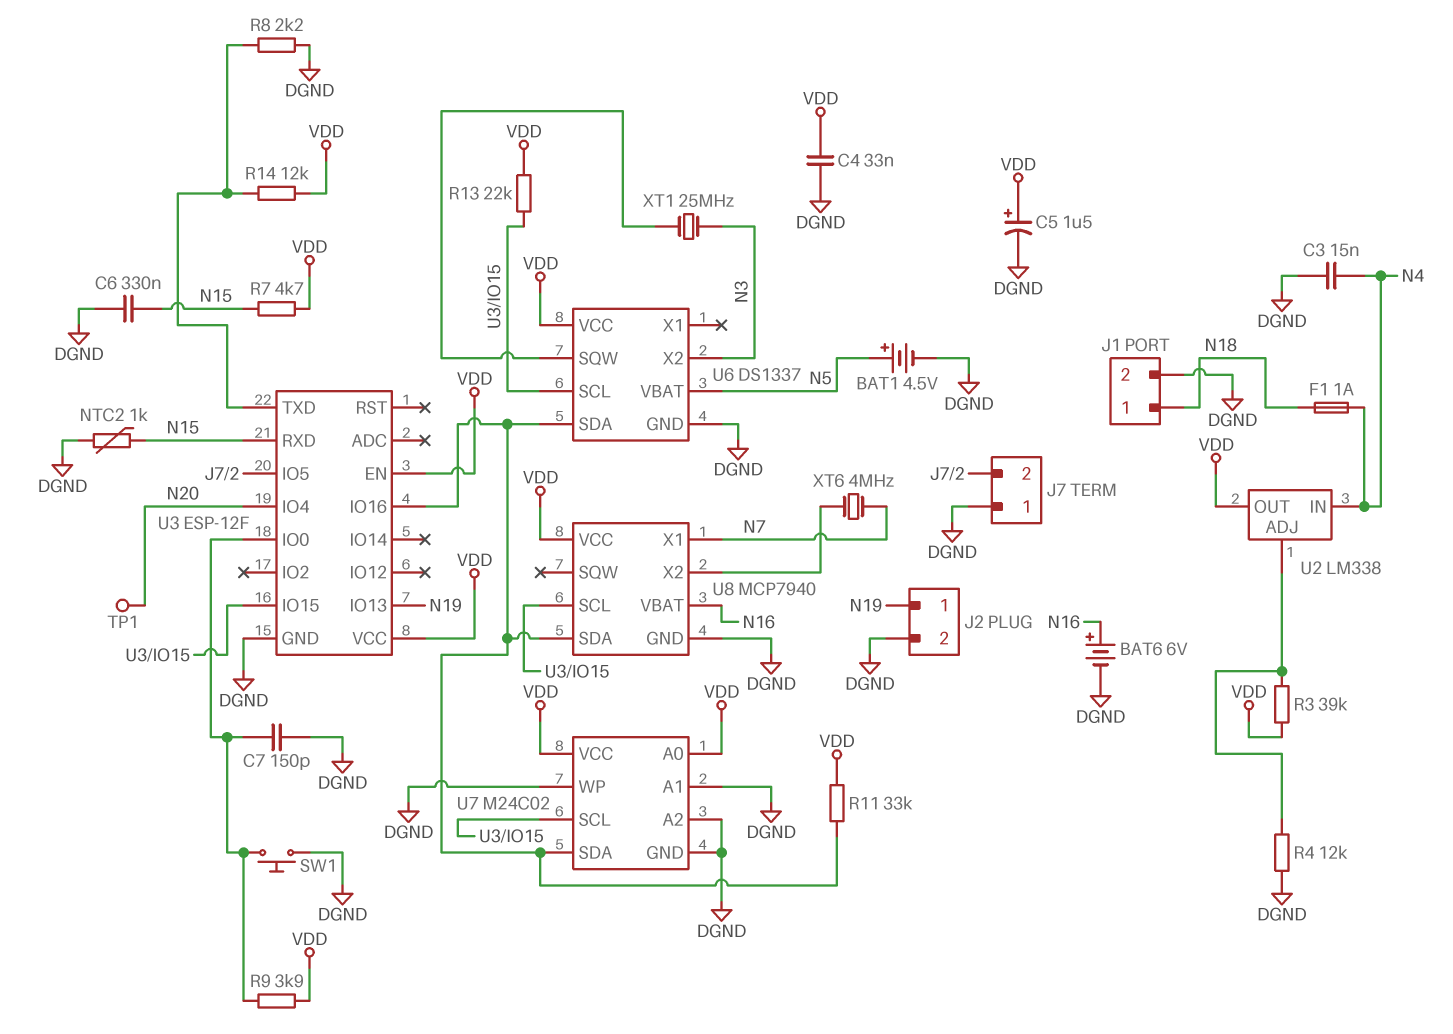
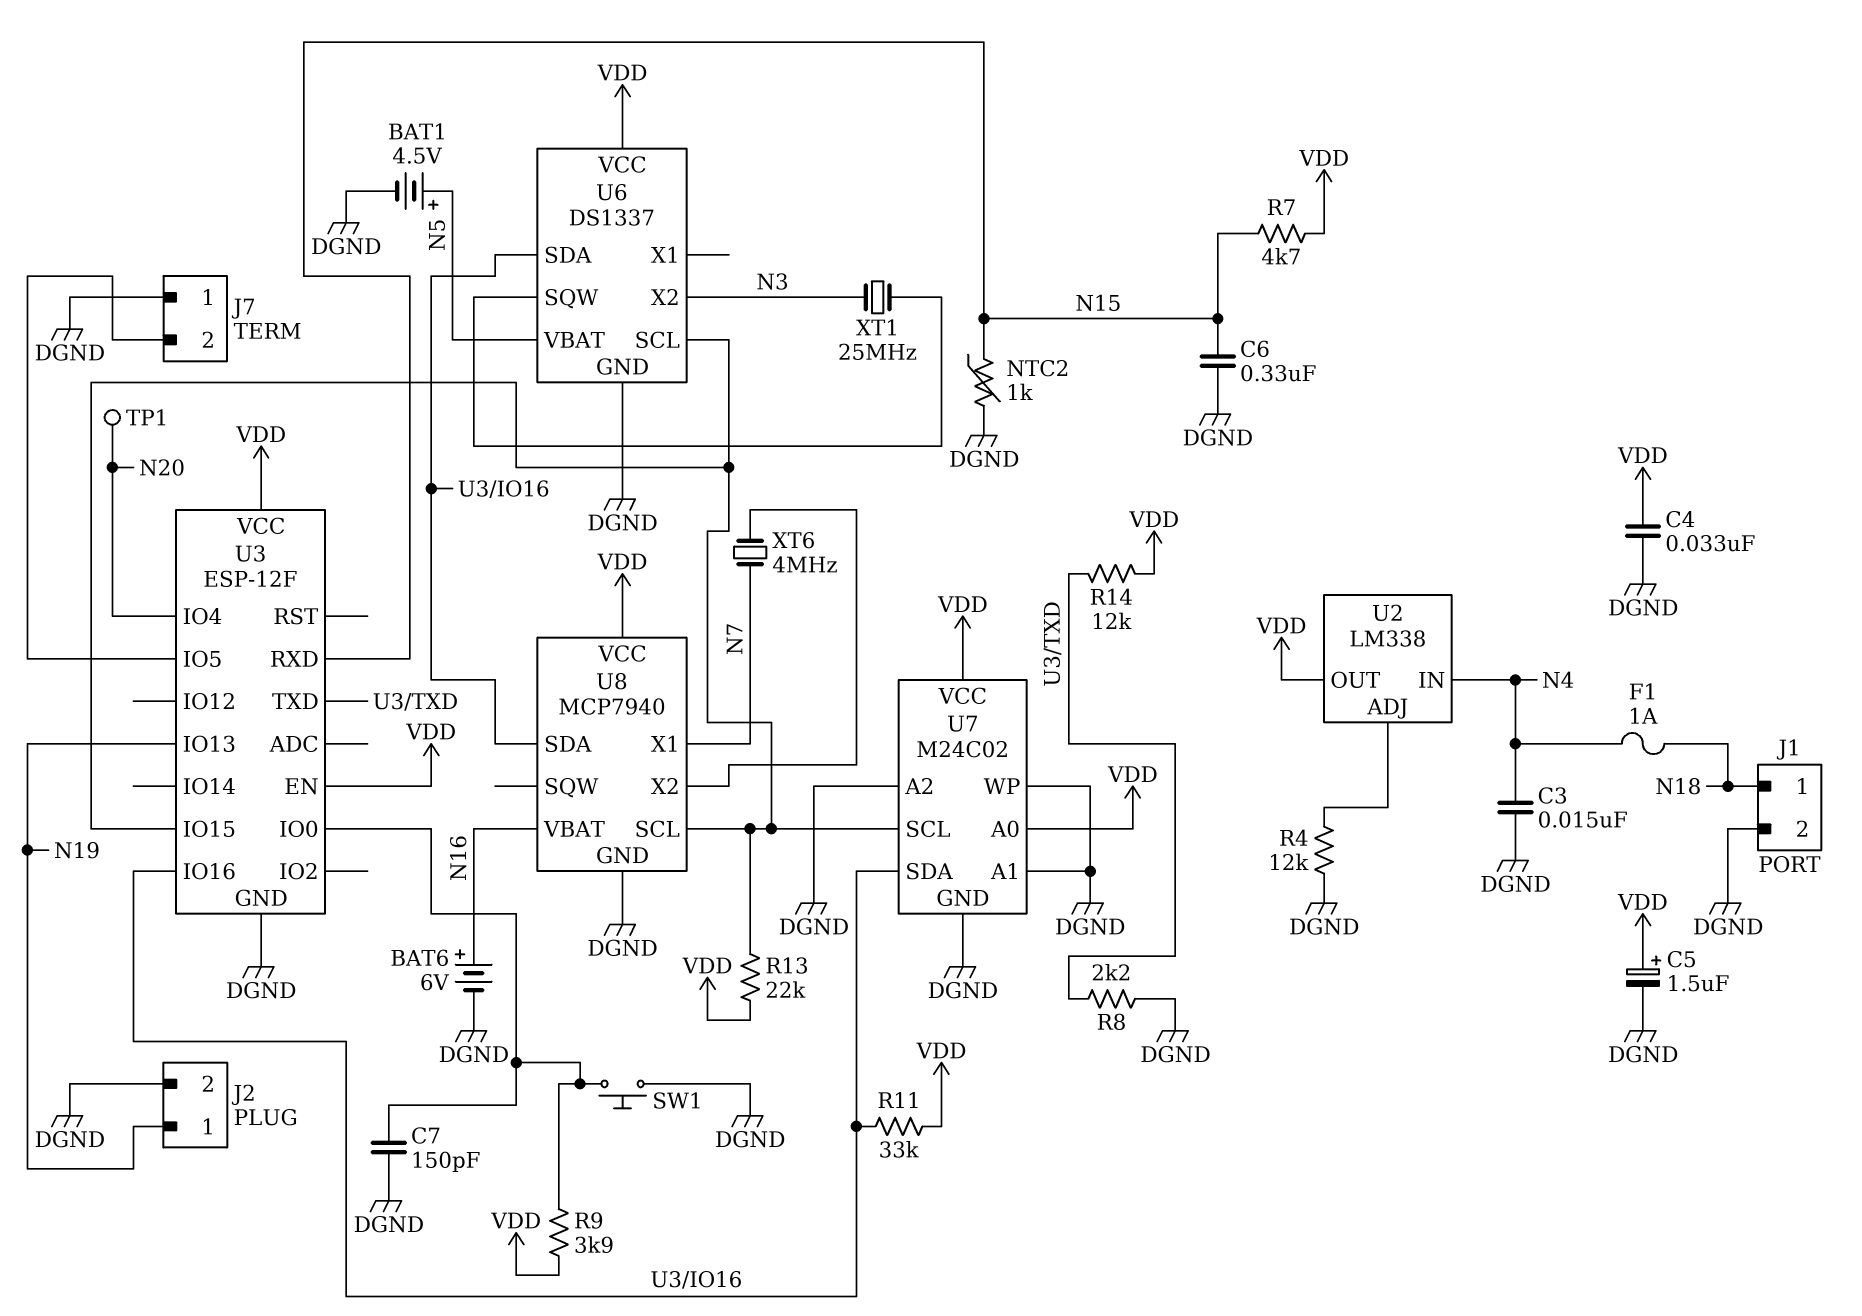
R3: 39k (U2/ADJ, VDD) -> none

